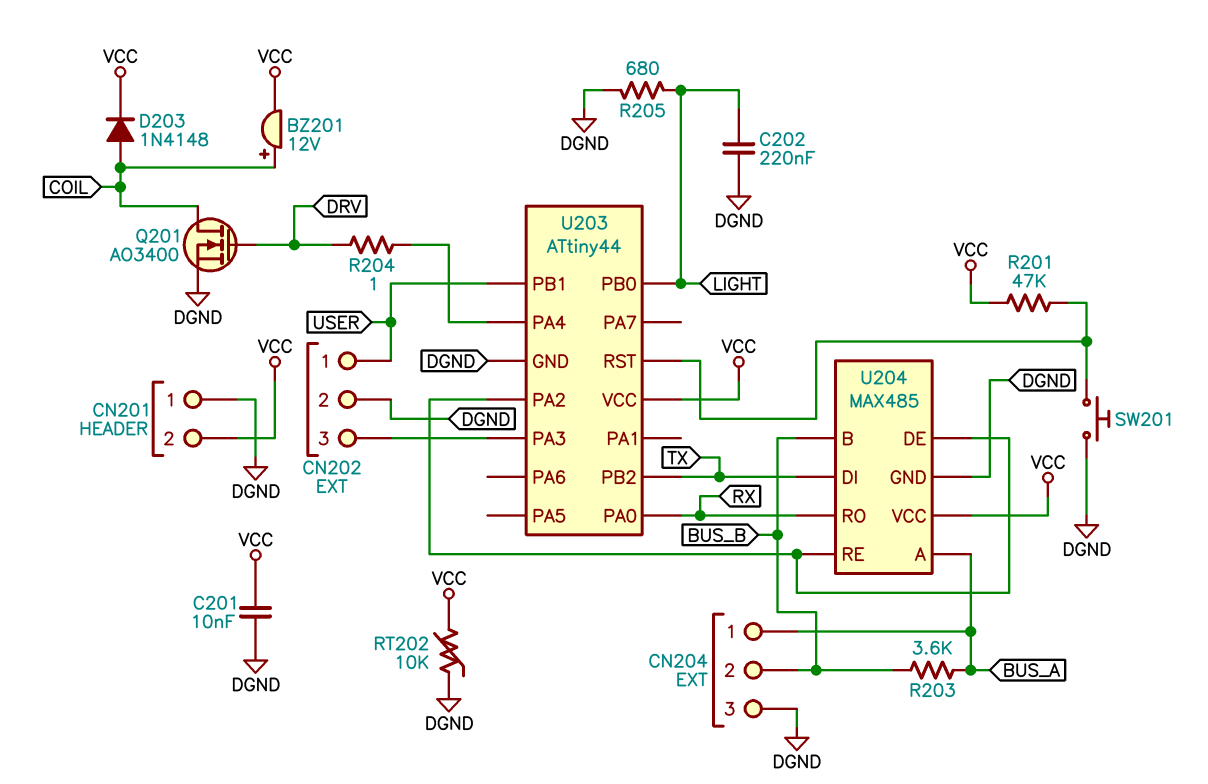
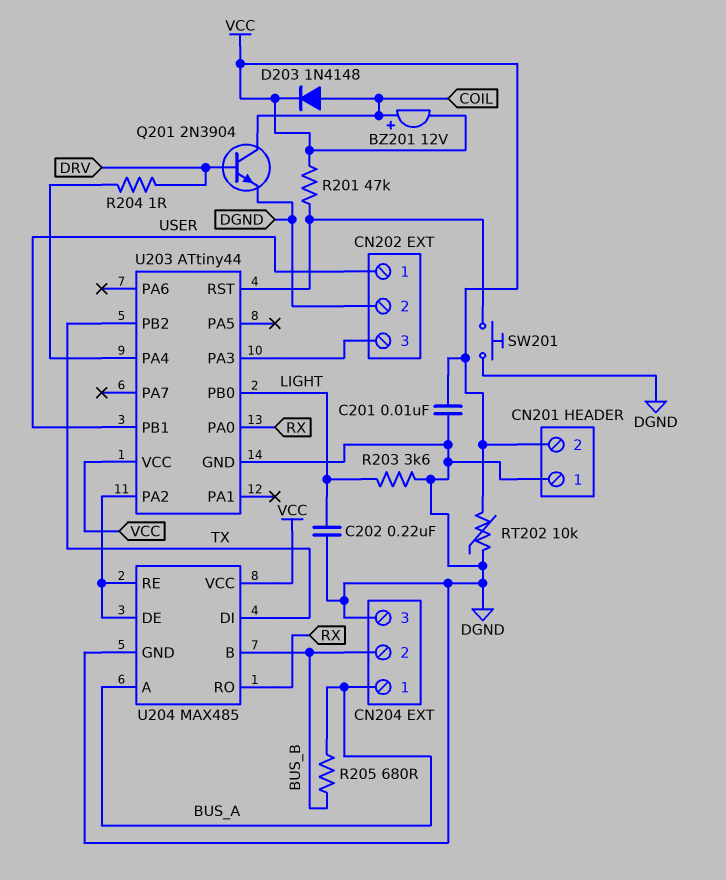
Q201: NMOS AO3400 (G DRV, D COIL, S DGND) -> NPN 2N3904 (B DRV, C COIL, E DGND)
R203: 3.6k (BUS_A, BUS_B) -> 3.6k (DGND, LIGHT)
R205: 680 (DGND, LIGHT) -> 680 (BUS_A, BUS_B)

